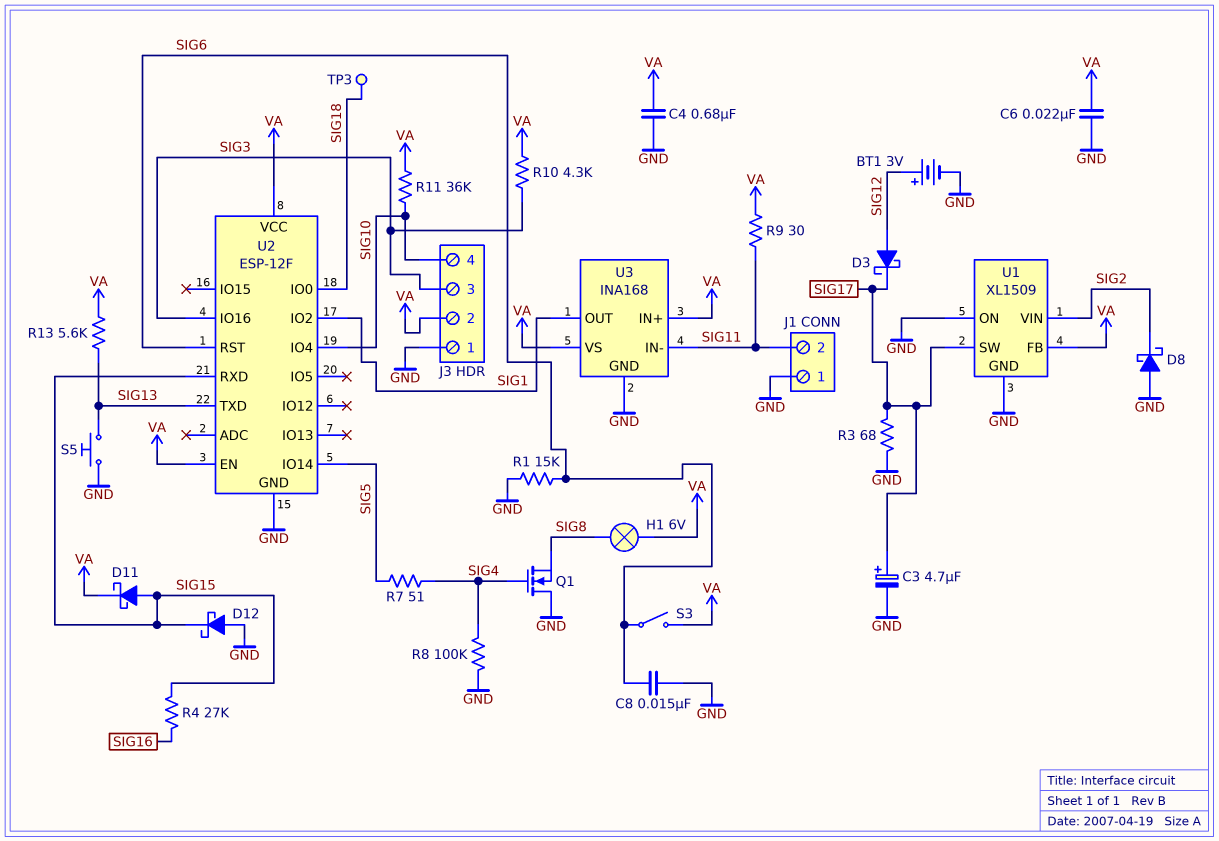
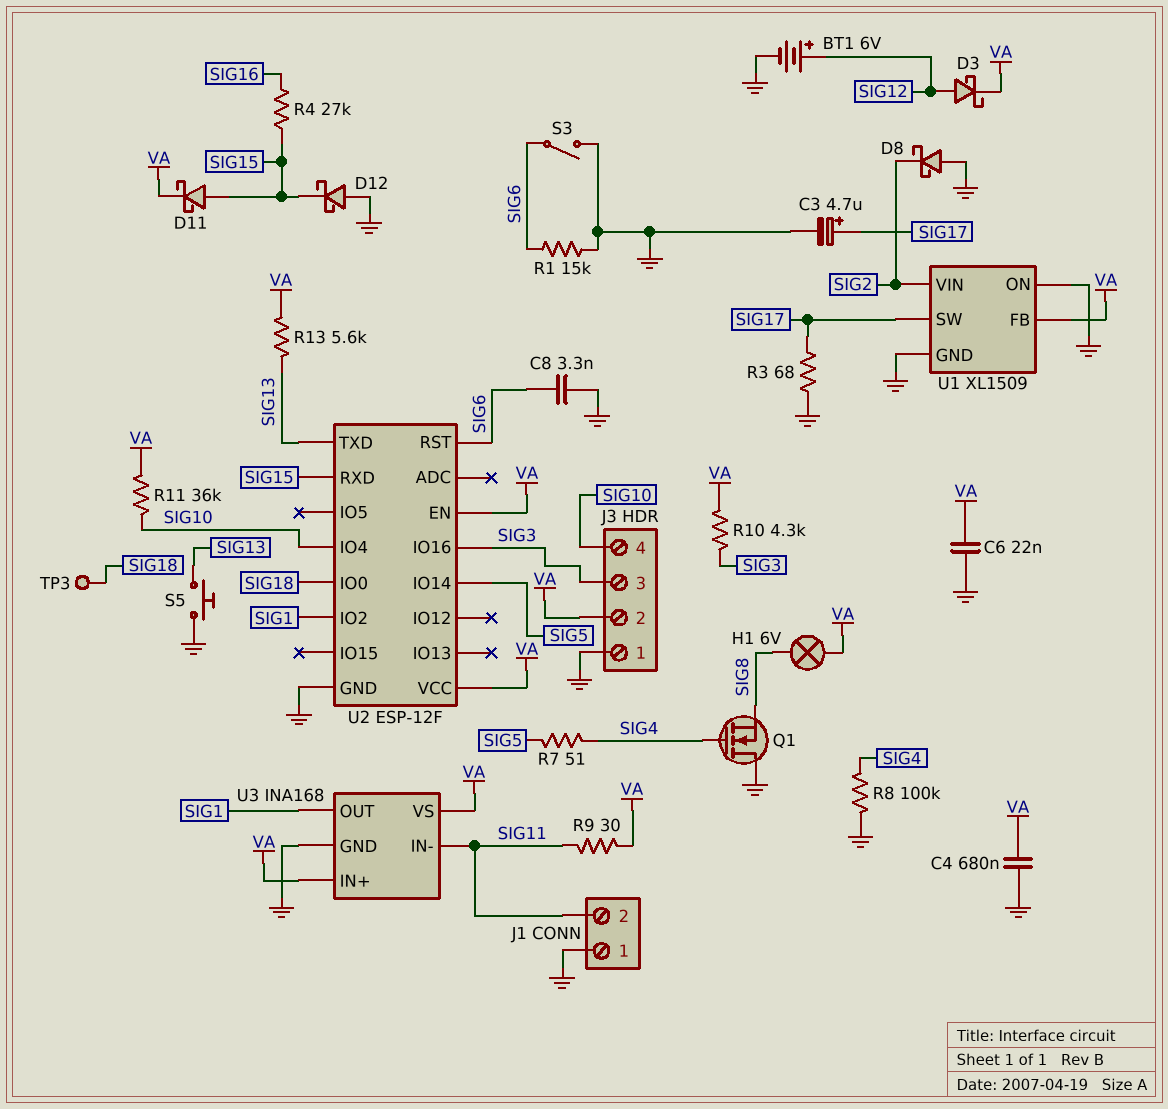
BT1: 3V (plus SIG12, minus GND) -> 6V (plus SIG12, minus GND)
C8: 15nF (GND, SIG6) -> 3.3nF (GND, SIG6)
D3: schottky (A SIG12, K SIG17) -> schottky (A SIG12, K VA)
S3: switch (SIG6, VA) -> switch (GND, SIG6)

